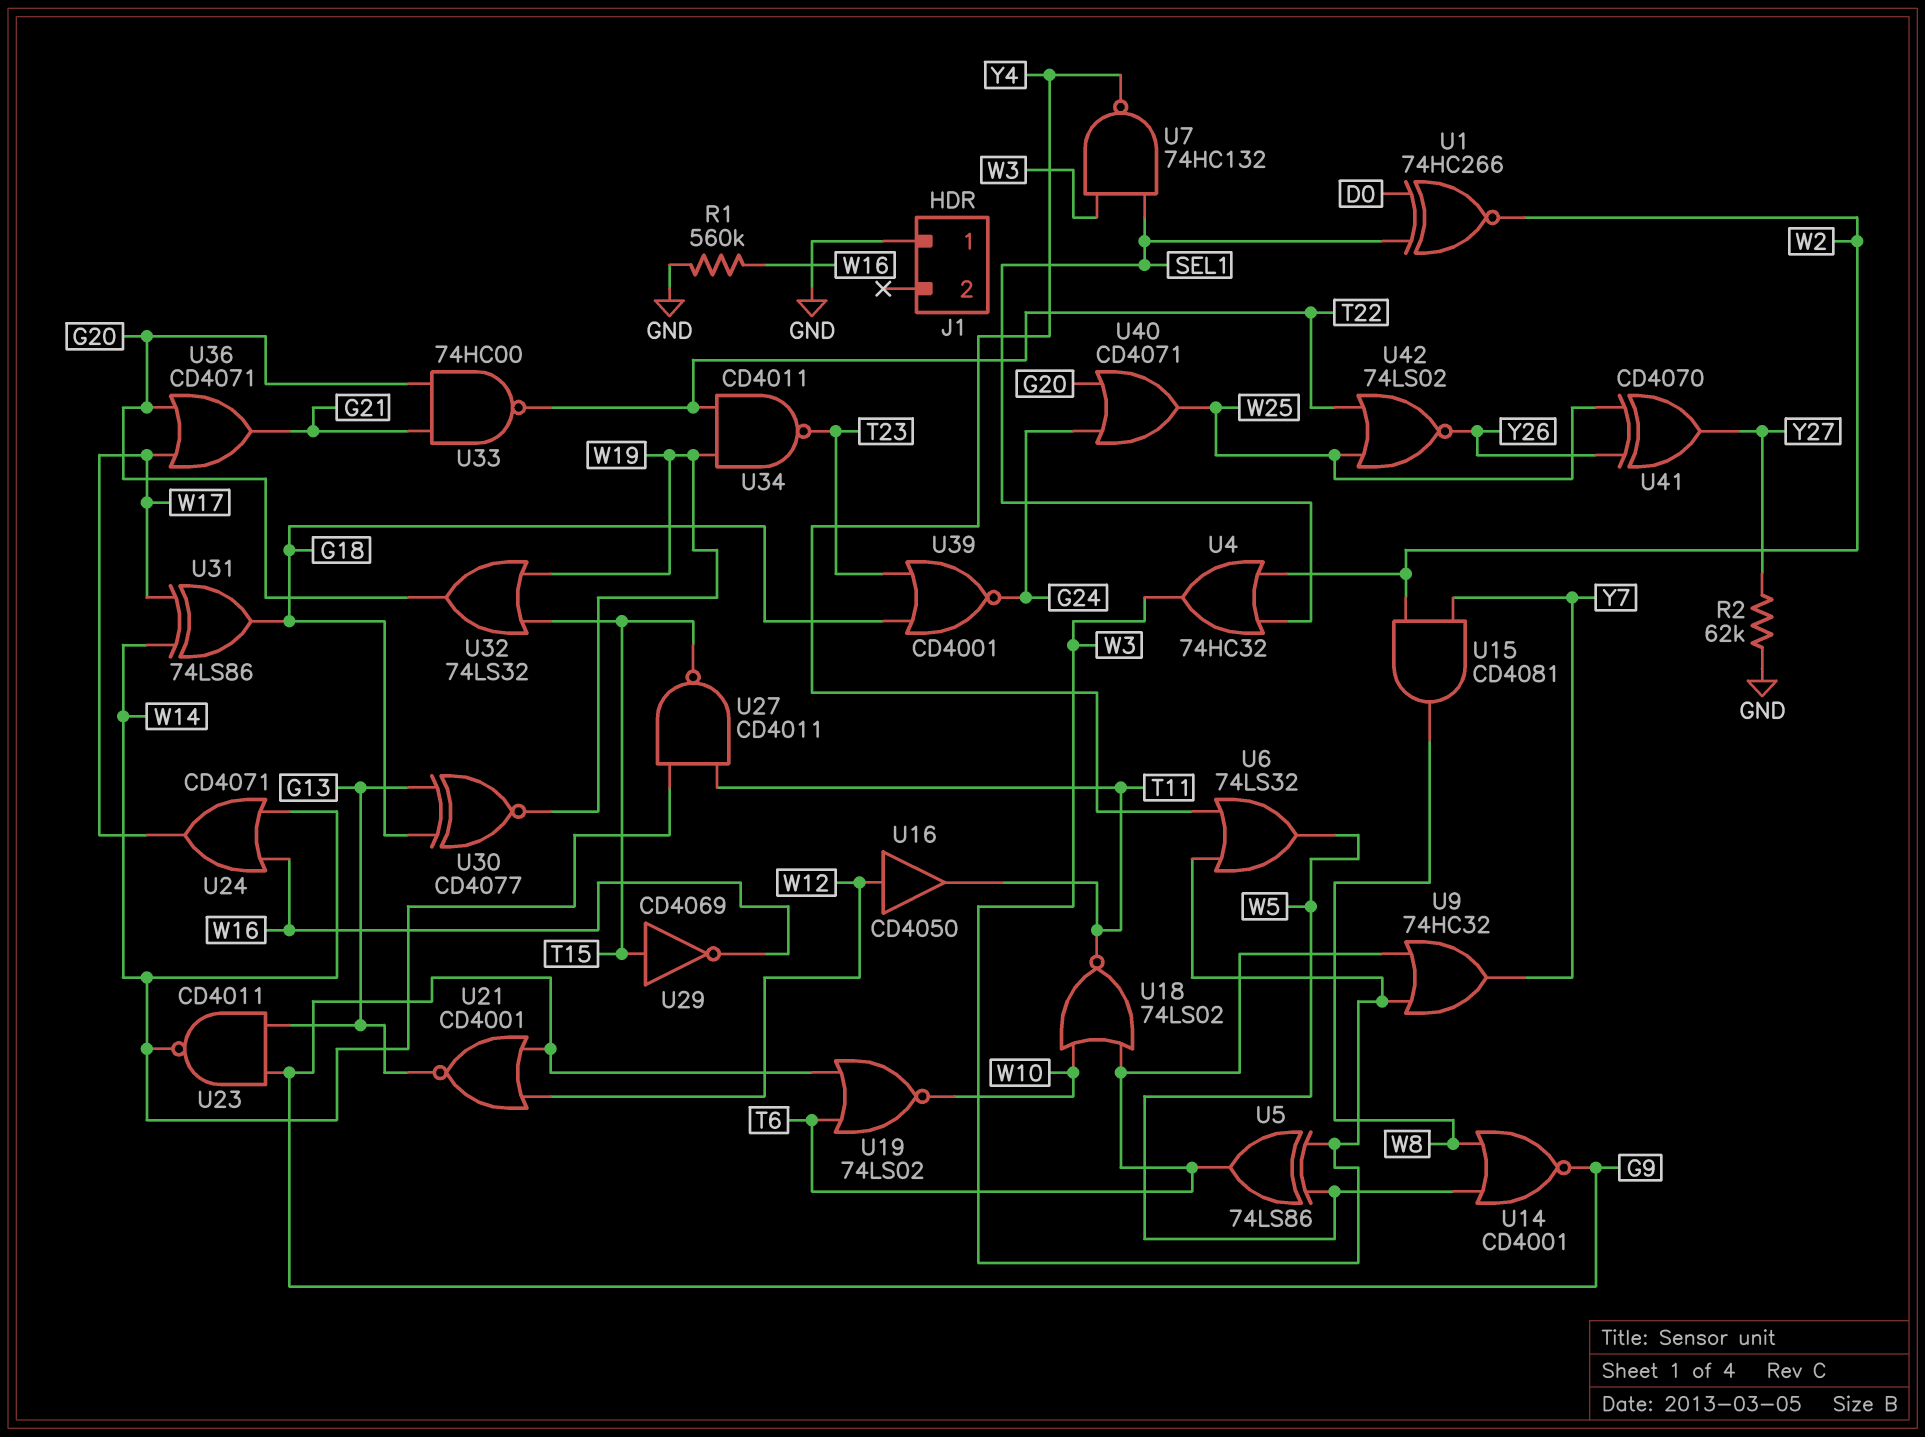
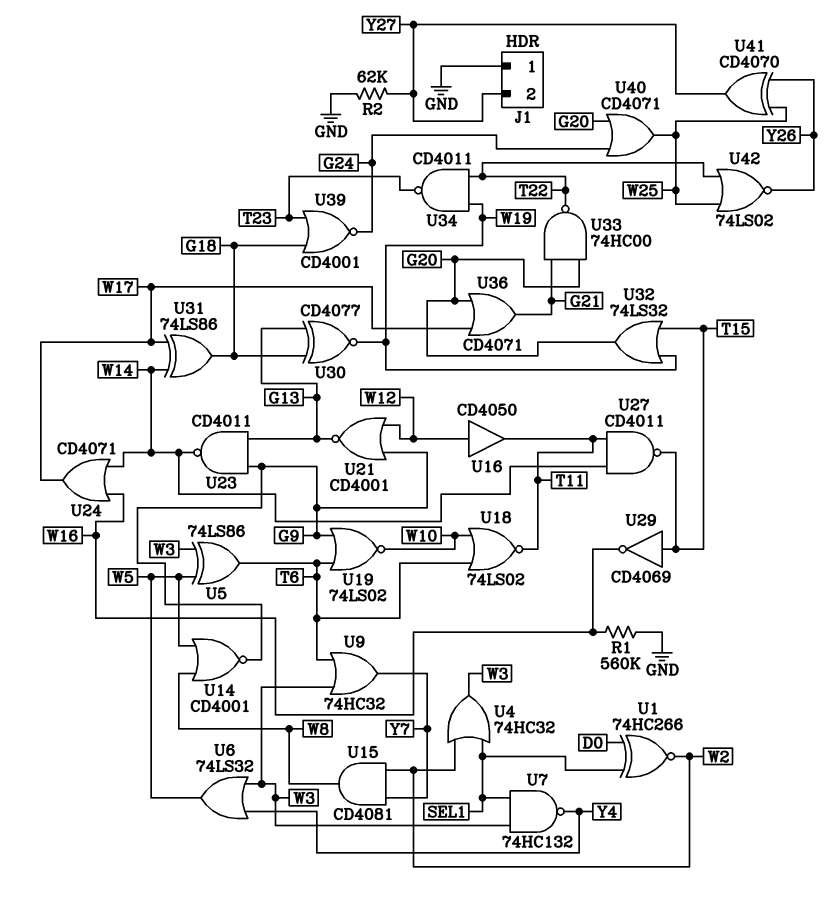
J1 pin 2: none -> Y27

